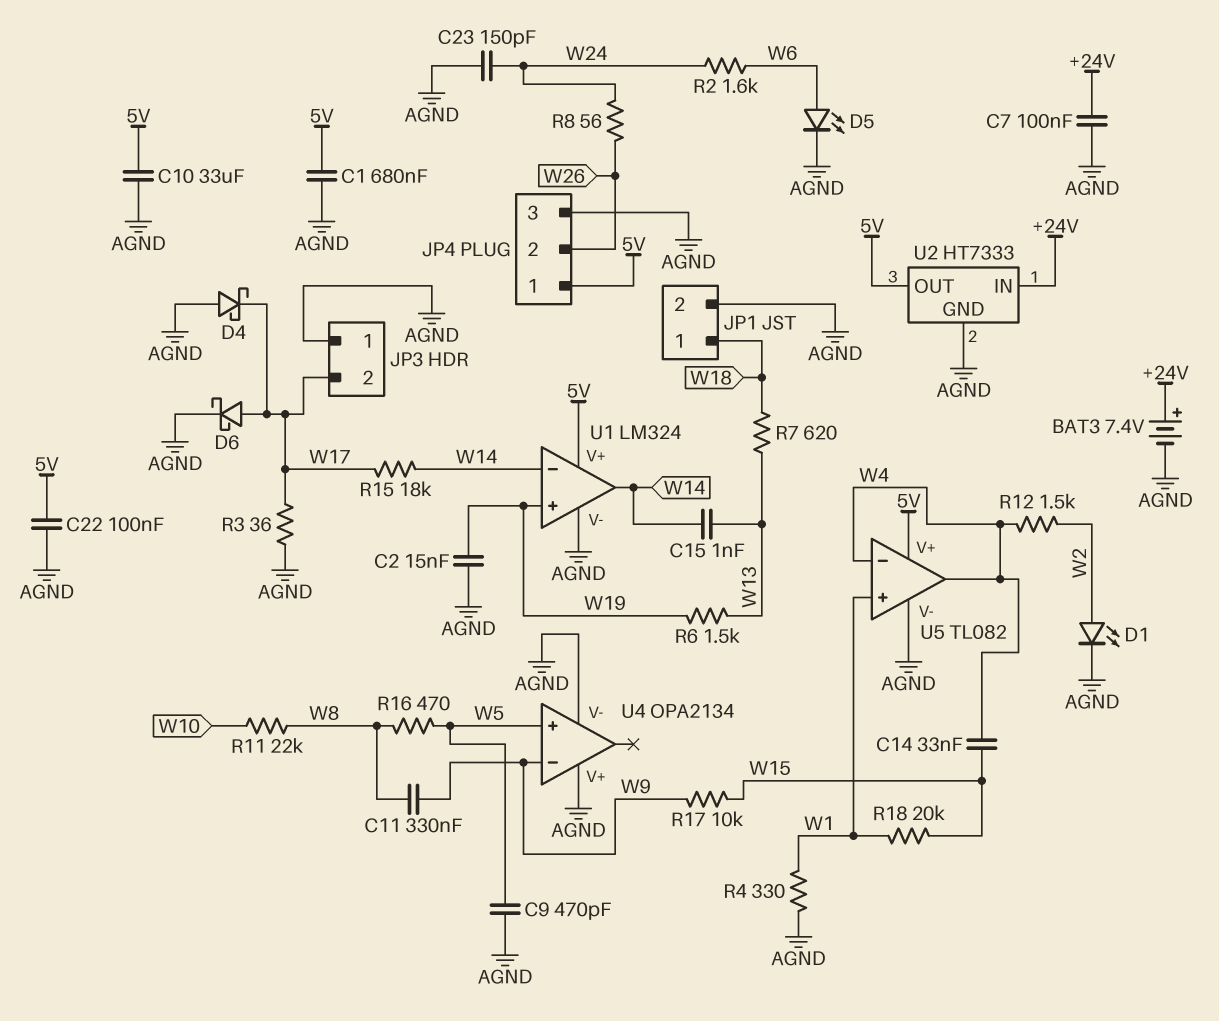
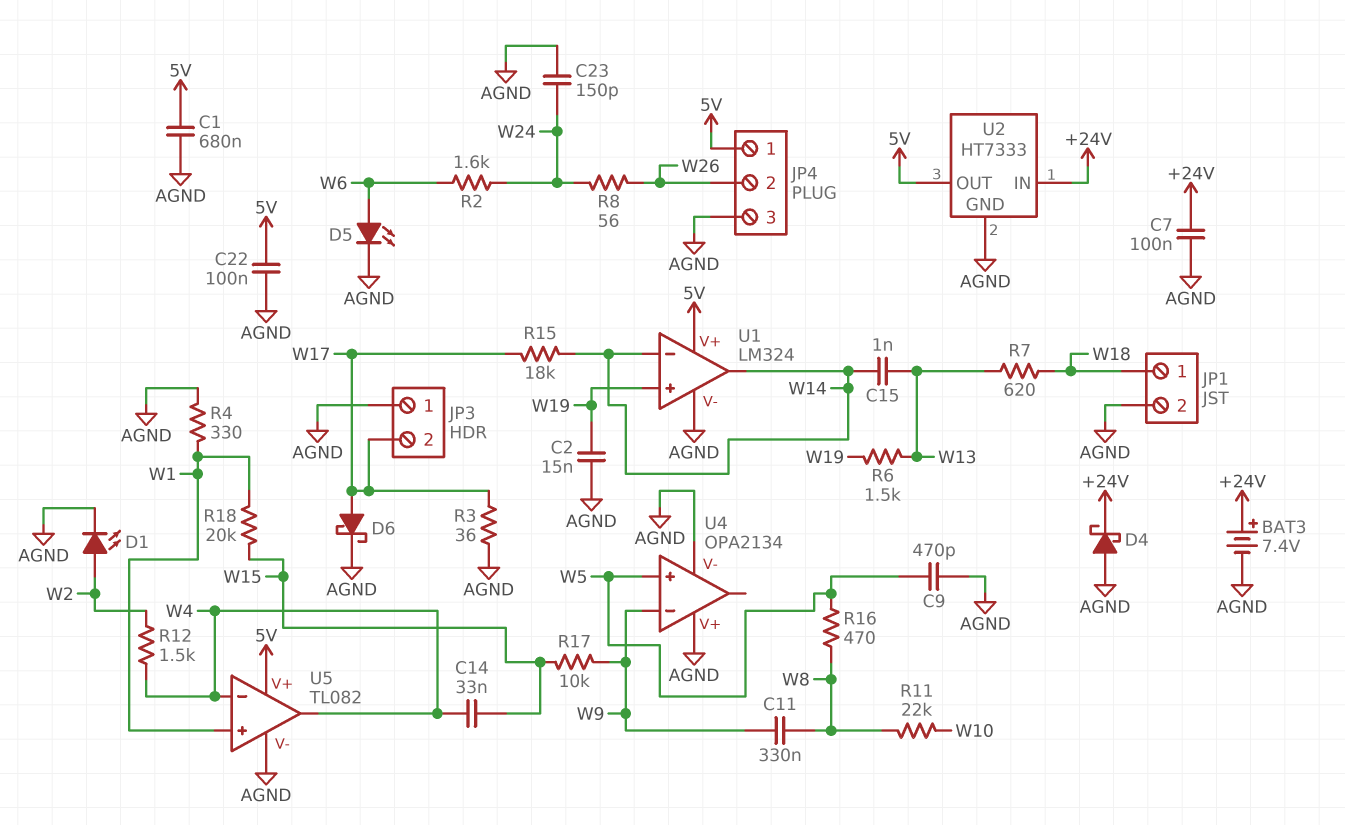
C10: 33uF (5V, AGND) -> none
D4: schottky (A AGND, K W17) -> schottky (A AGND, K +24V)

